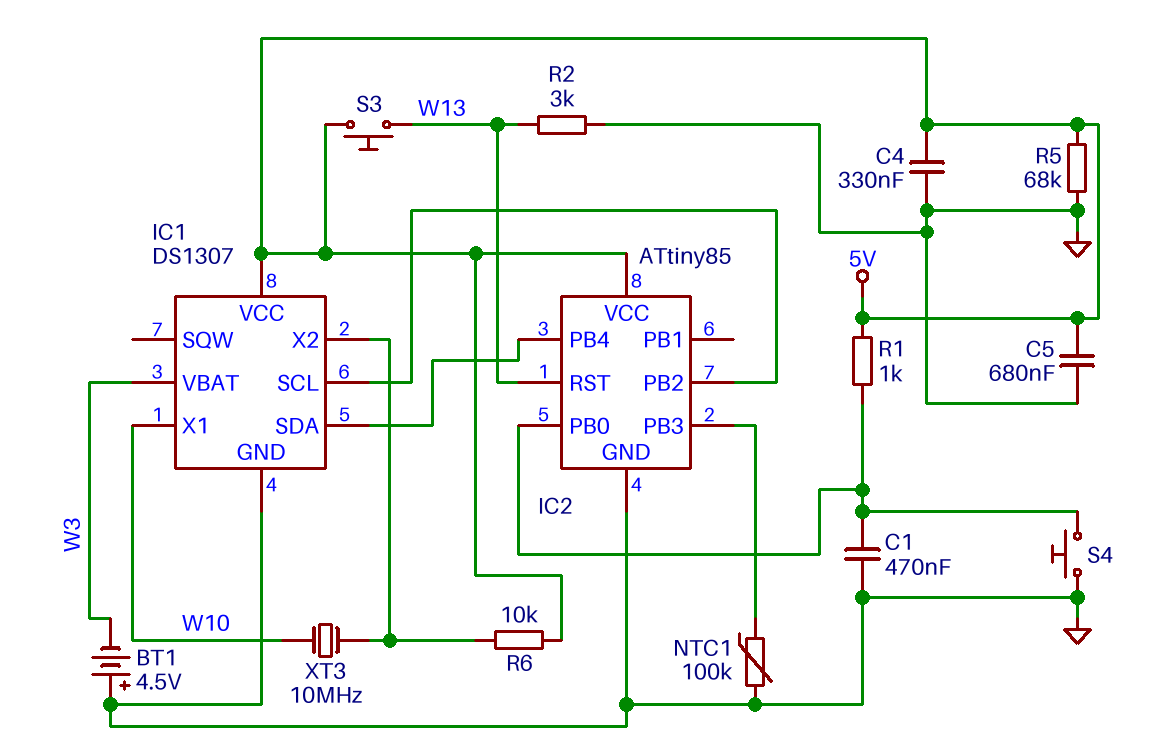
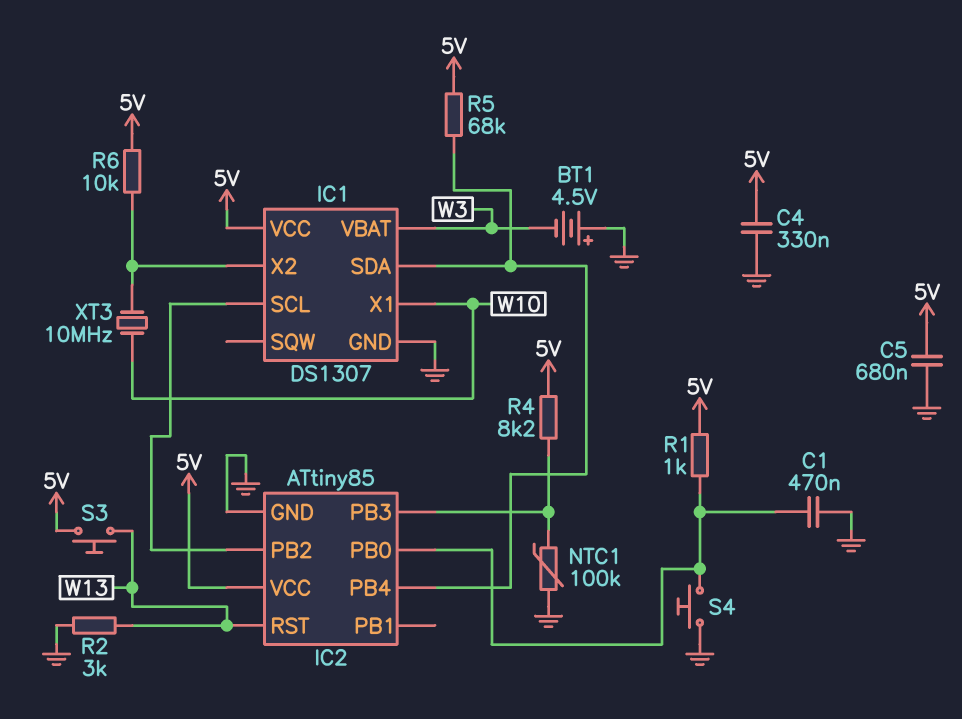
R4: none -> 8.2k (5V, IC2/PB3)
R5: 68k (5V, GND) -> 68k (5V, IC1/SDA)

